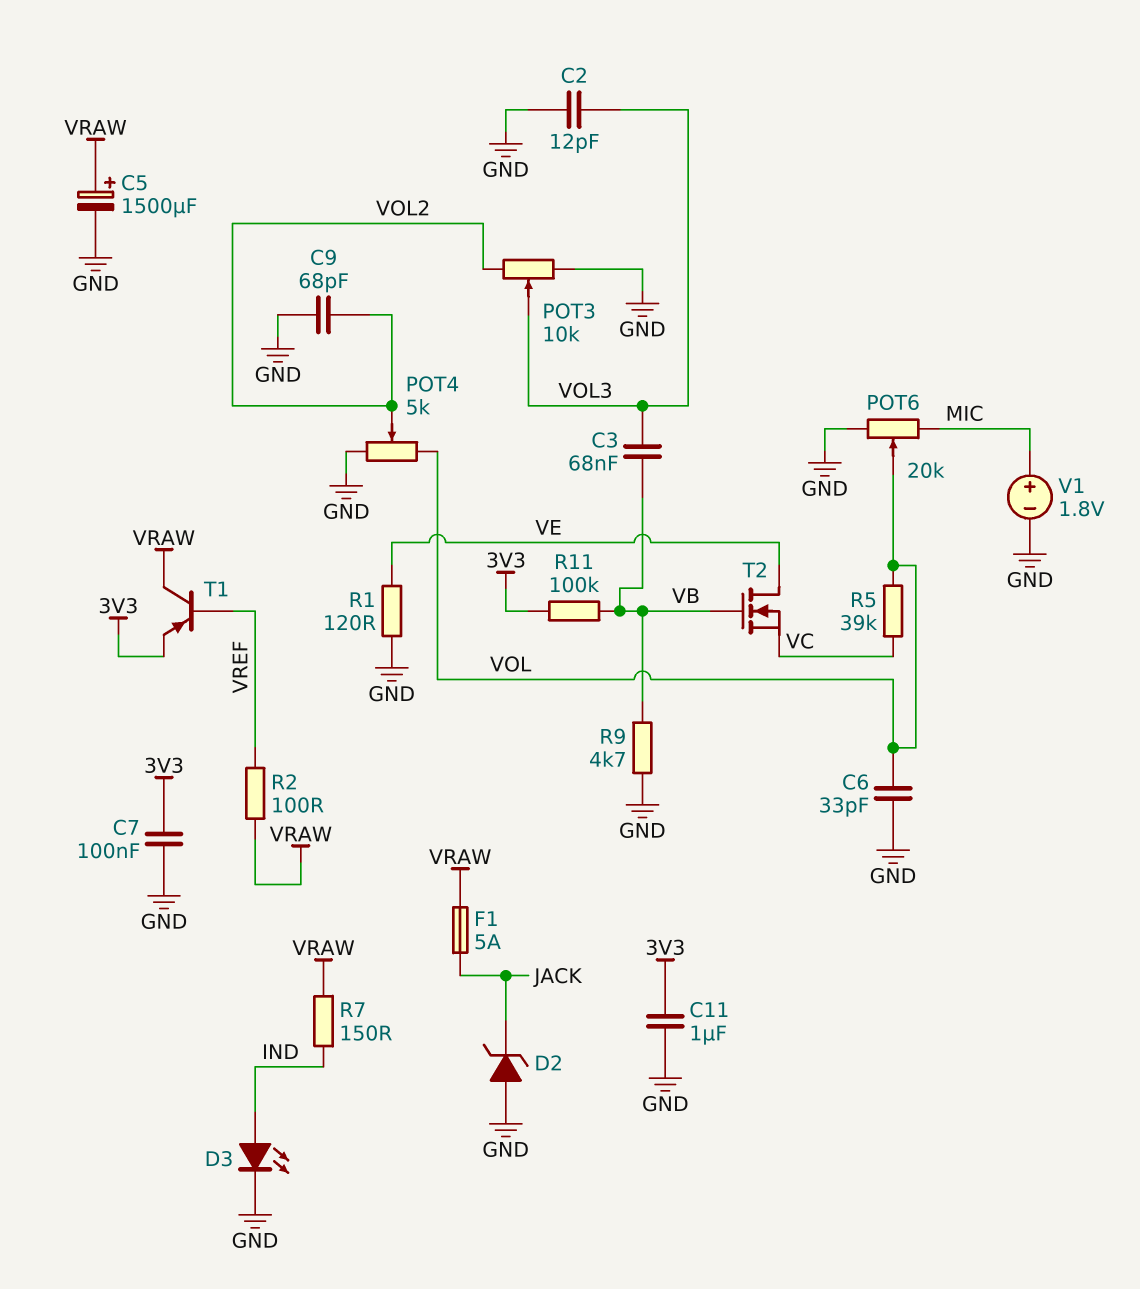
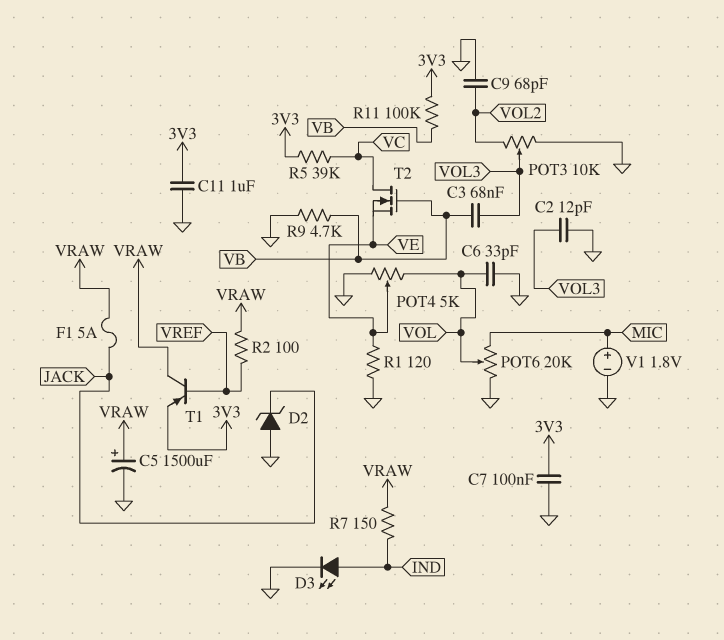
POT4: 5k (GND, VOL, wiper VOL2) -> 5k (GND, VOL, wiper VE)
R5: 39k (VC, VOL) -> 39k (3V3, VC)
T2: NMOS (G VB, D VE, S VC) -> NMOS (G VB, D VC, S VE)

